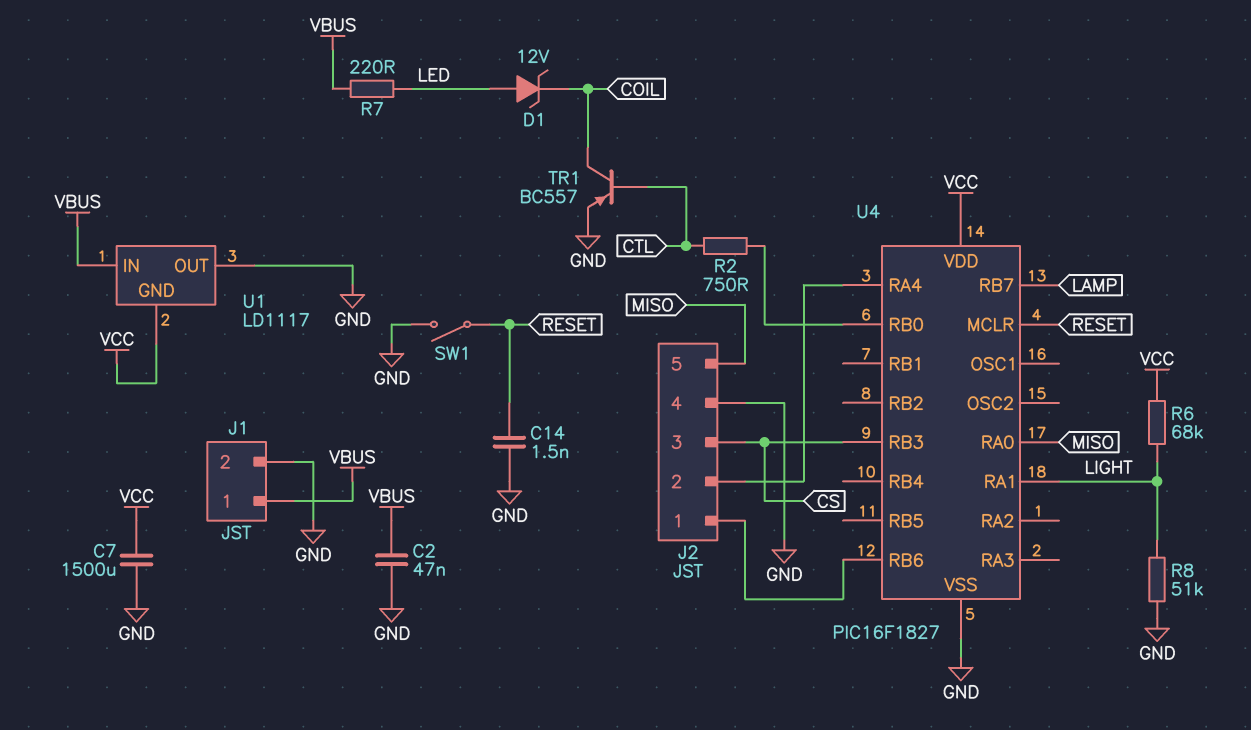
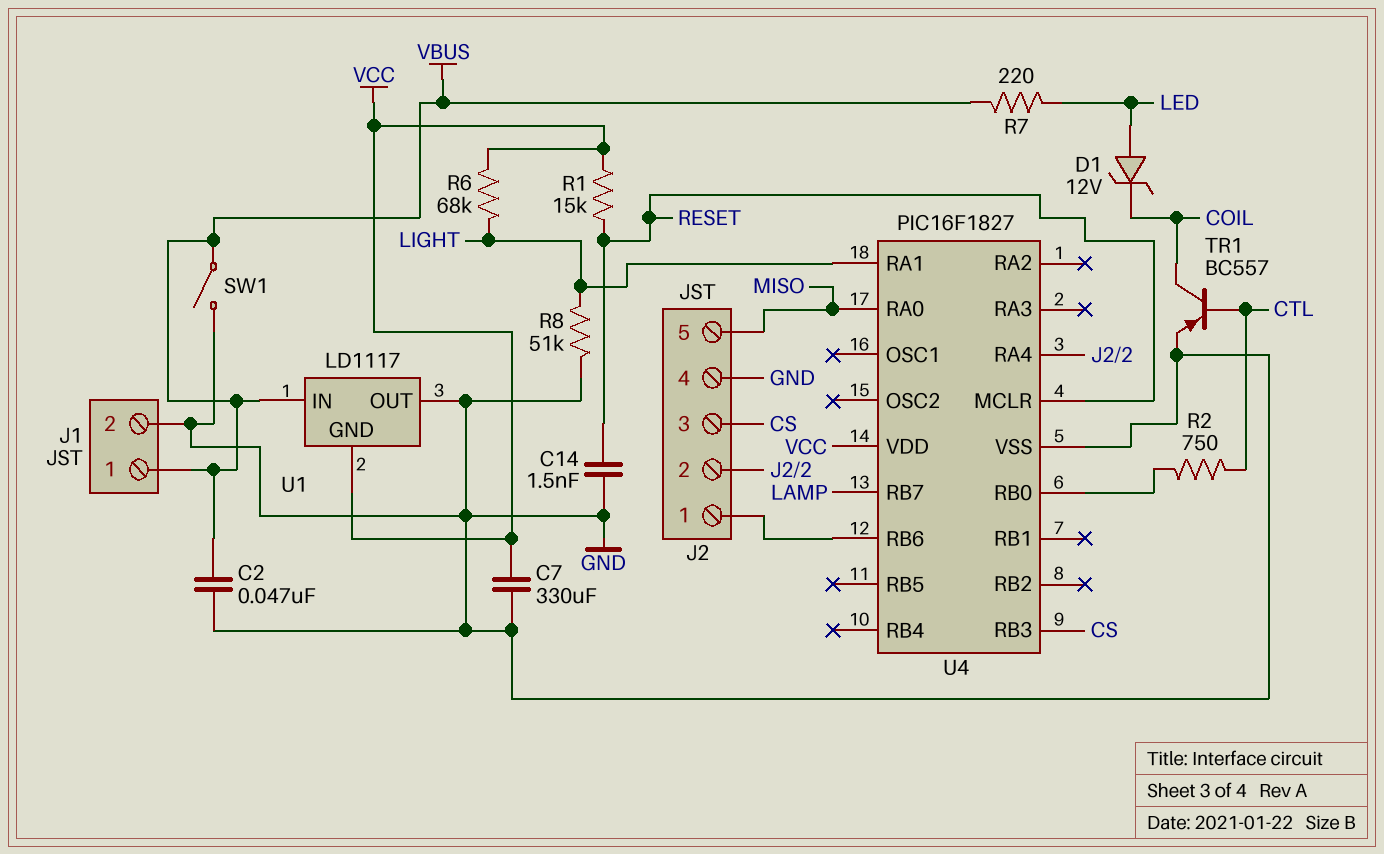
C7: 1500uF (GND, VCC) -> 330uF (GND, VCC)
R1: none -> 15k (RESET, VCC)
SW1: switch (GND, RESET) -> switch (GND, VBUS)

